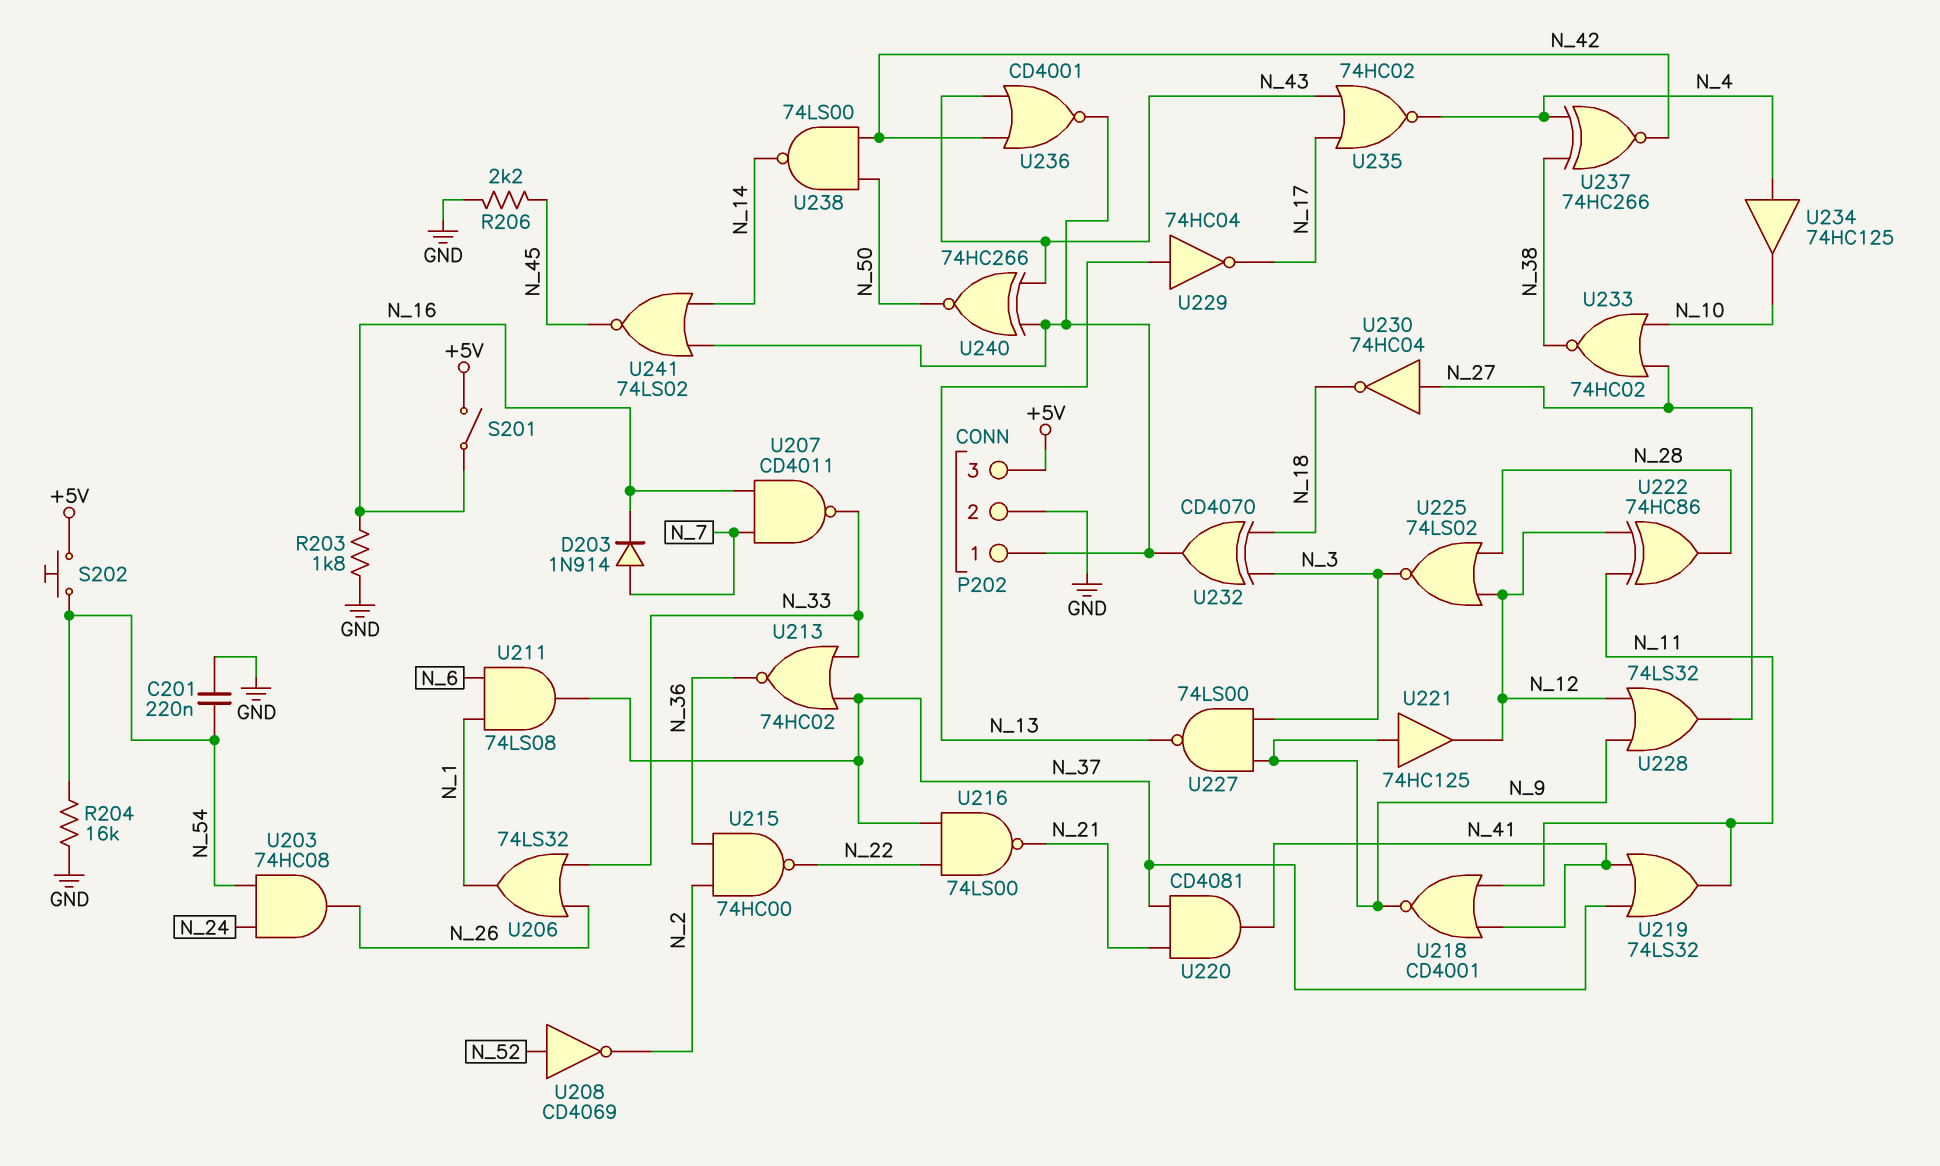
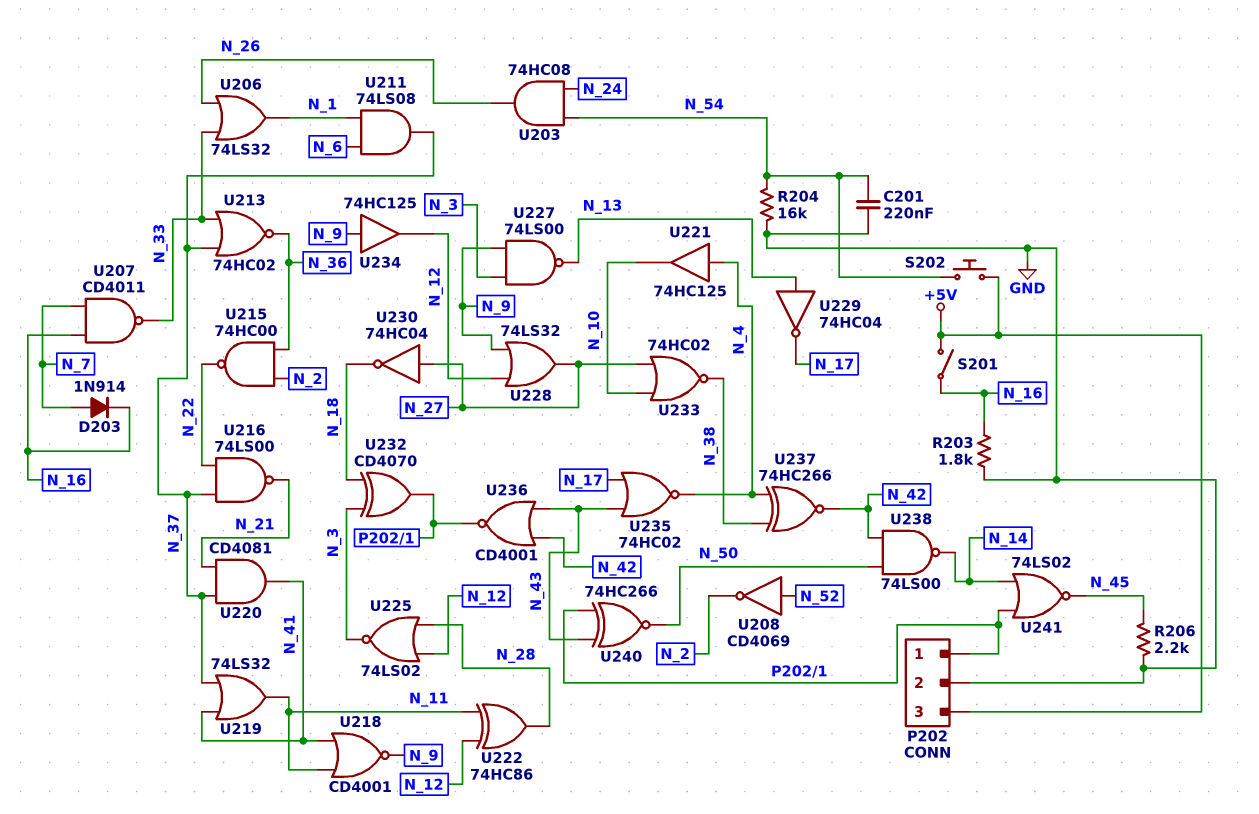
U221: buffer 74HC125 (in N_9, out N_12) -> buffer 74HC125 (in N_4, out N_10)
U234: buffer 74HC125 (in N_4, out N_10) -> buffer 74HC125 (in N_9, out N_12)

